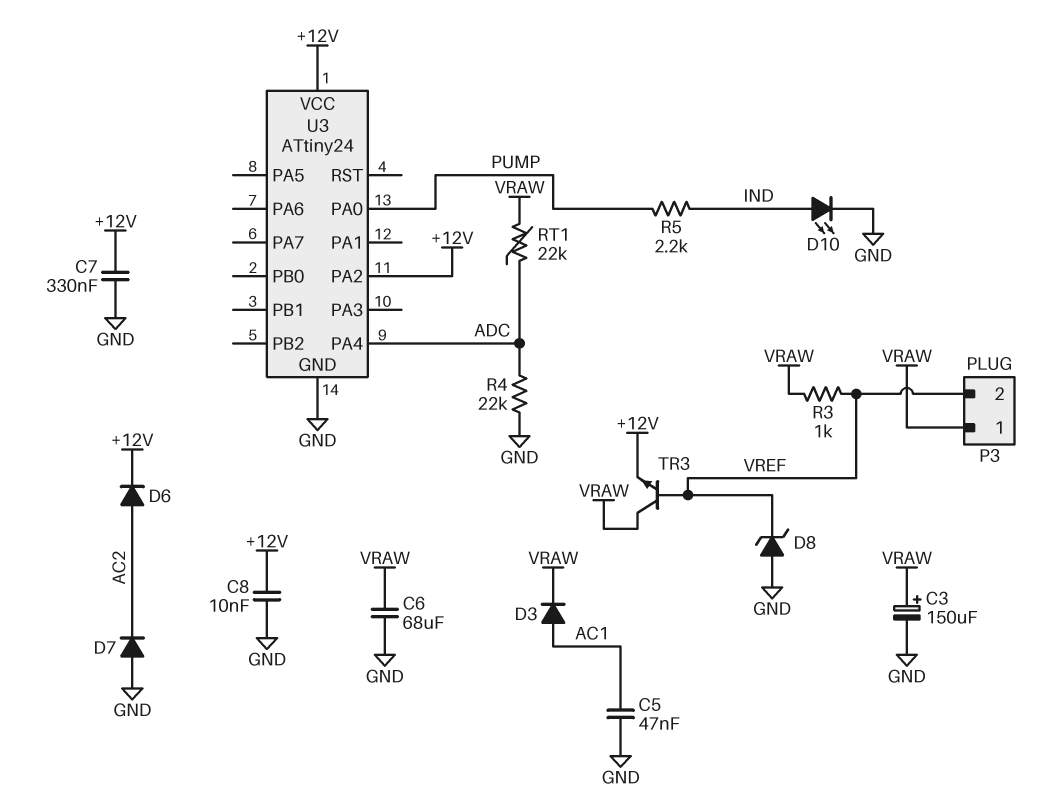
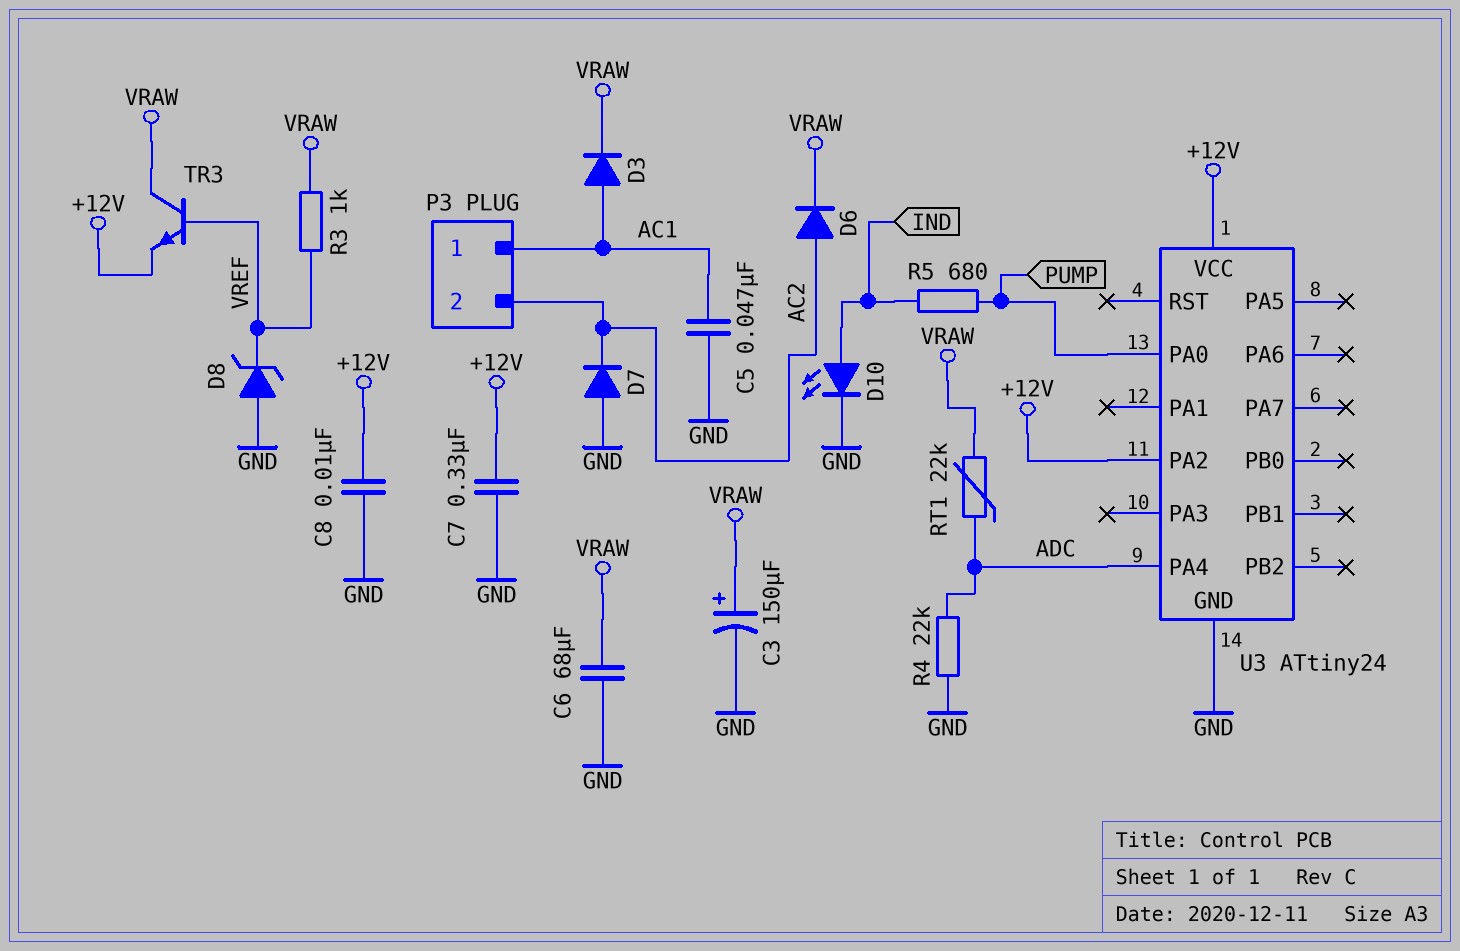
D6: diode (A AC2, K +12V) -> diode (A AC2, K VRAW)
P3 pin 1: VRAW -> AC1
P3 pin 2: VREF -> AC2
R5: 2.2k (IND, PUMP) -> 680 (IND, PUMP)

